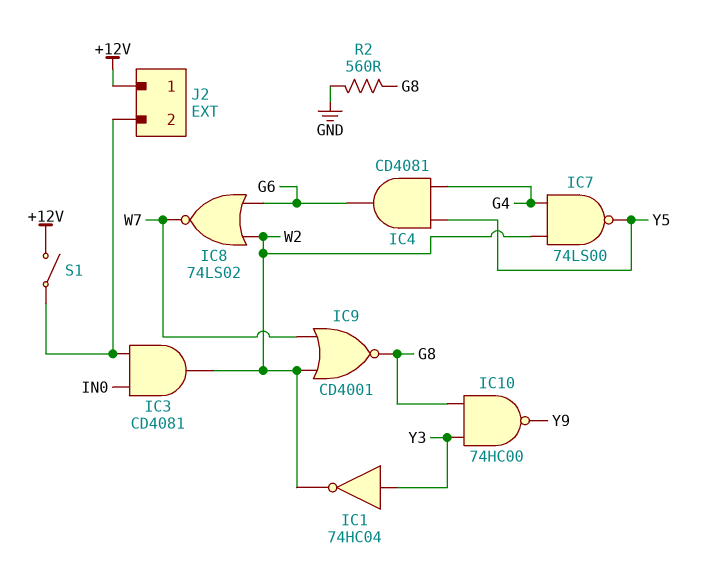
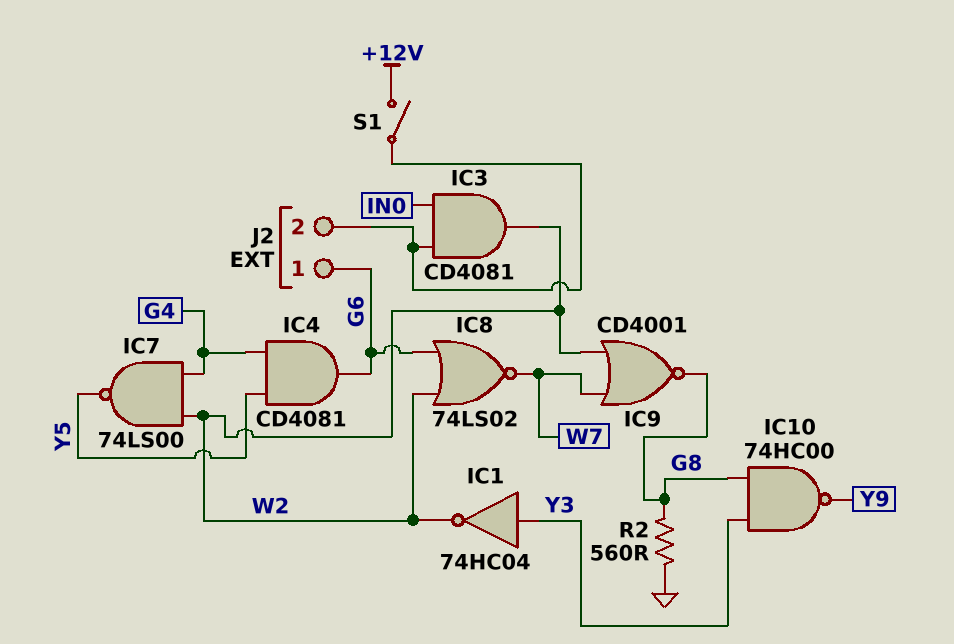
J2 pin 1: +12V -> G6

